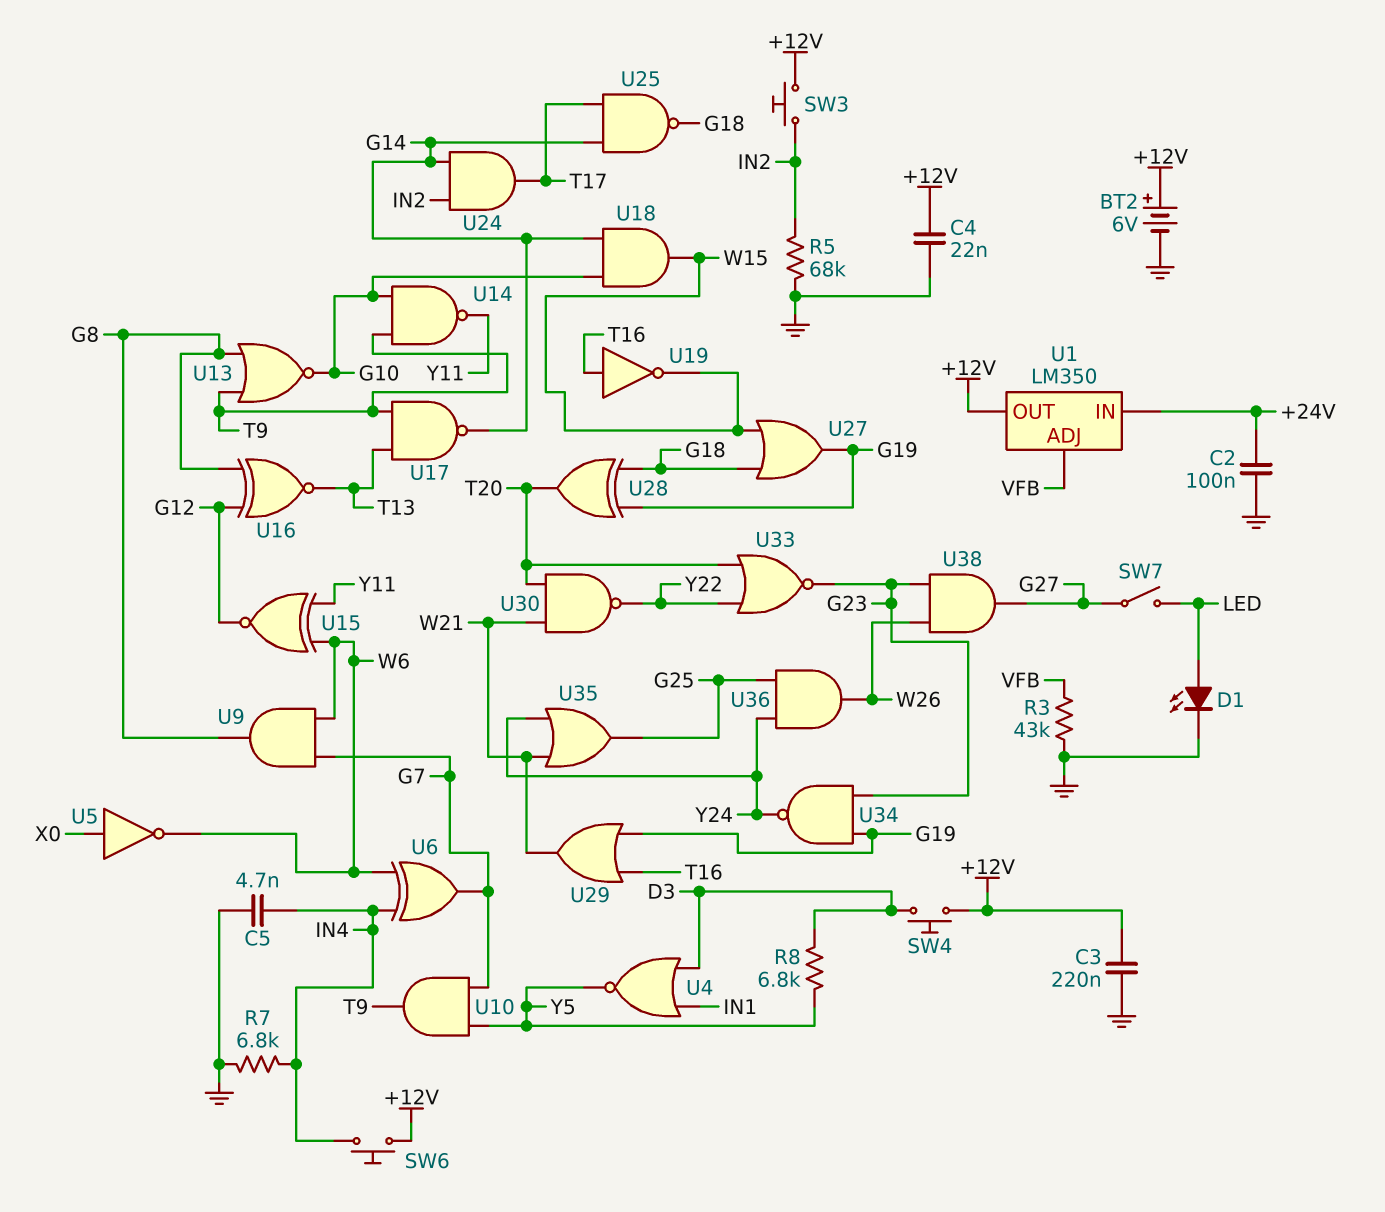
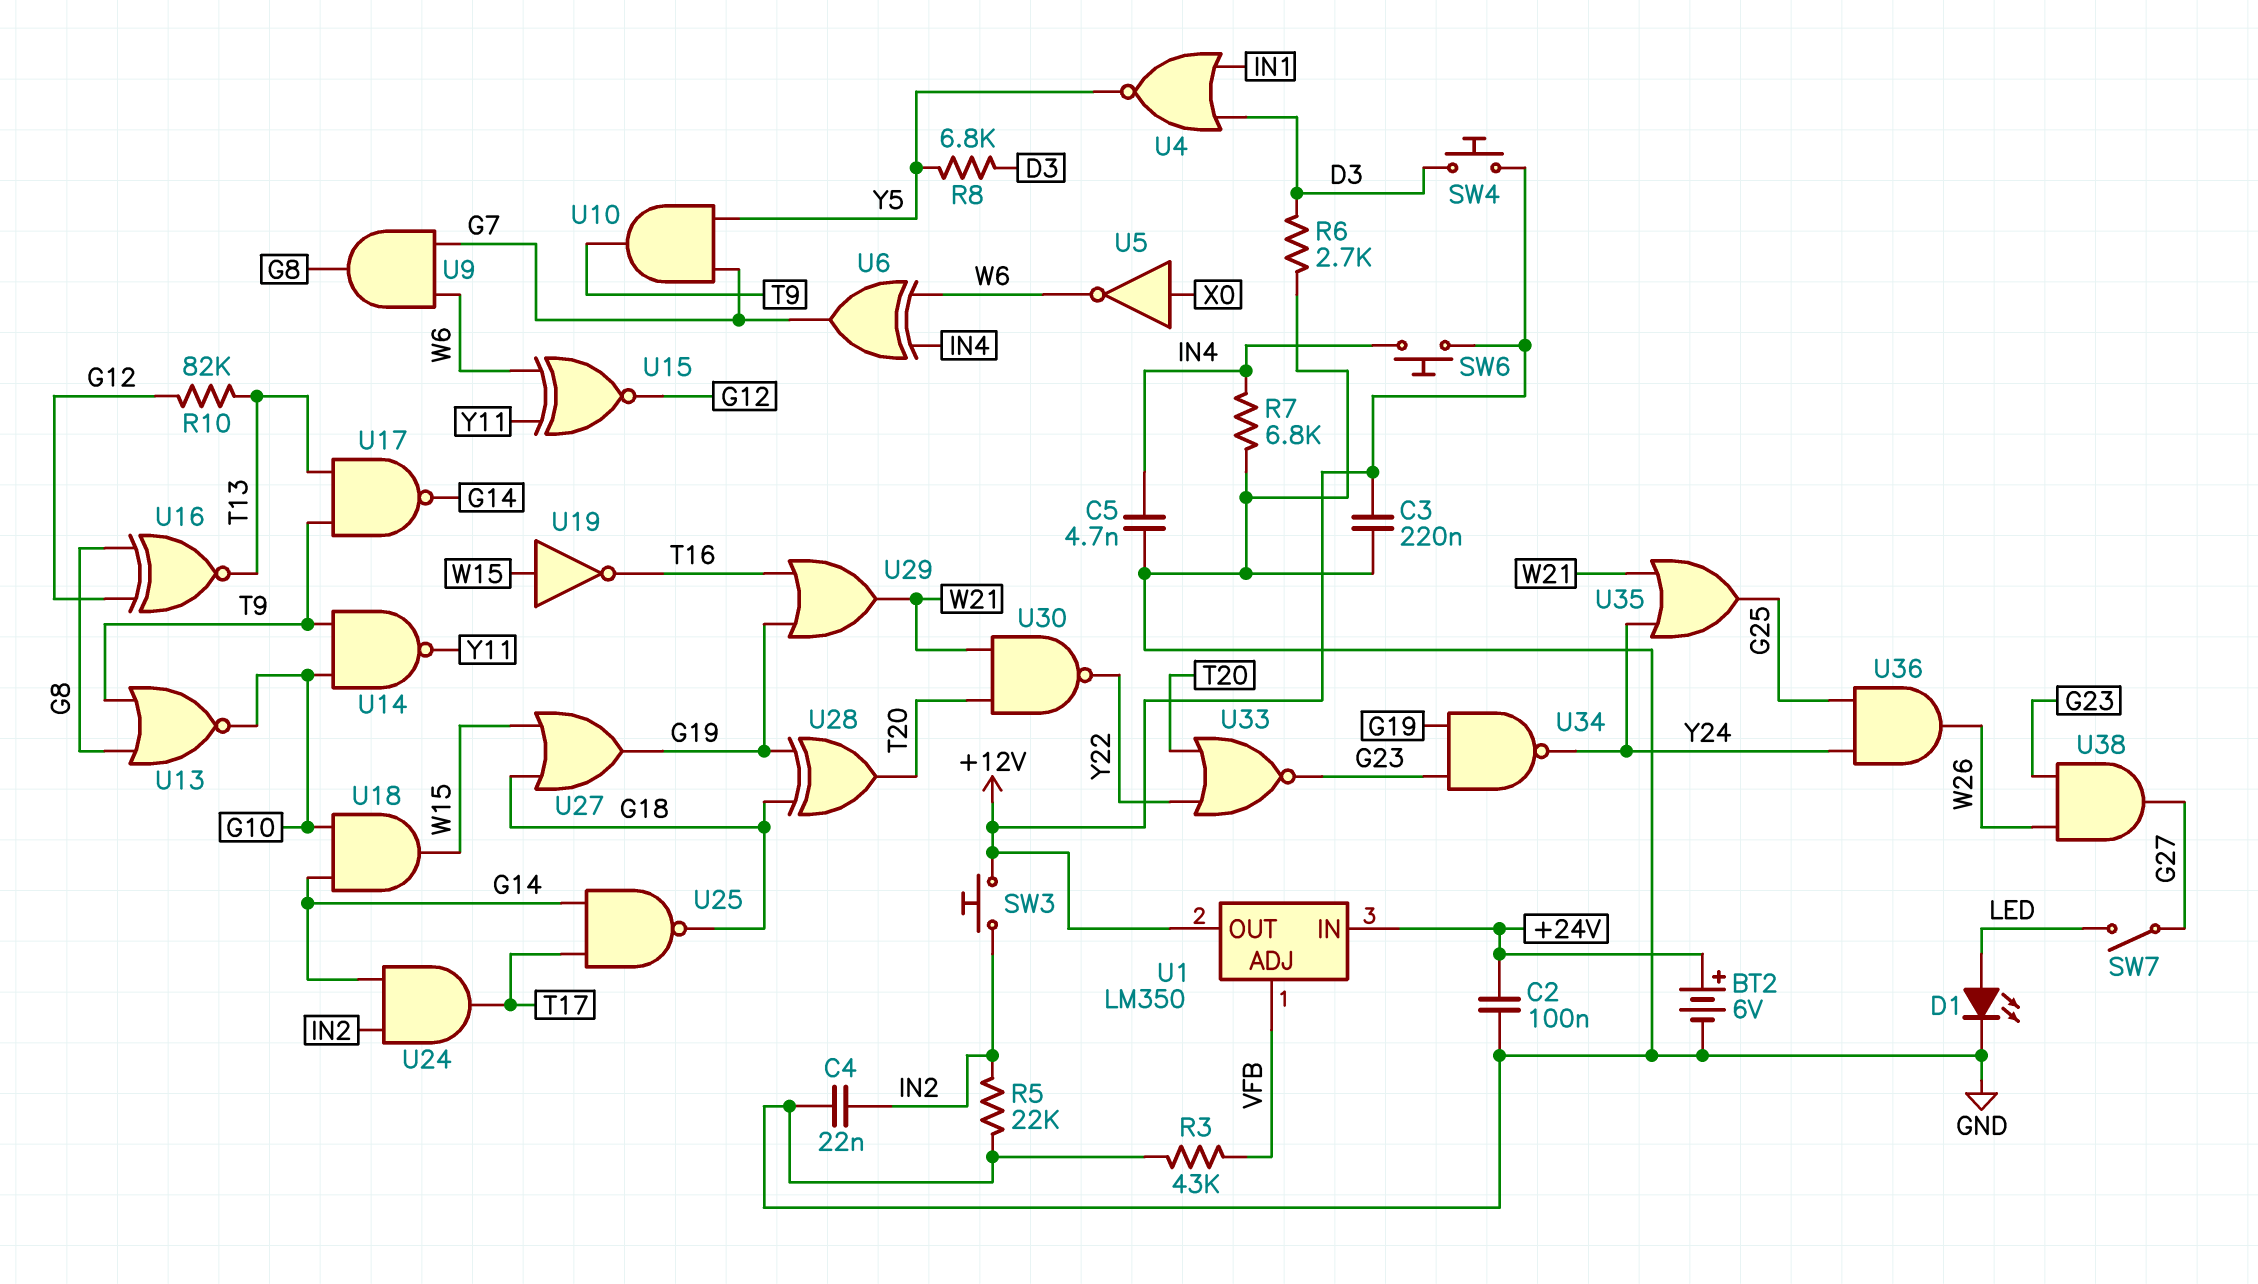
BT2: 6V (plus +12V, minus GND) -> 6V (plus +24V, minus GND)
C4: 22nF (+12V, GND) -> 22nF (GND, IN2)
R5: 68k (GND, IN2) -> 22k (GND, IN2)
R6: none -> 2.7k (D3, GND)
R10: none -> 82k (G12, T13)
U19: NOT (in T16, out W15) -> NOT (in W15, out T16)

